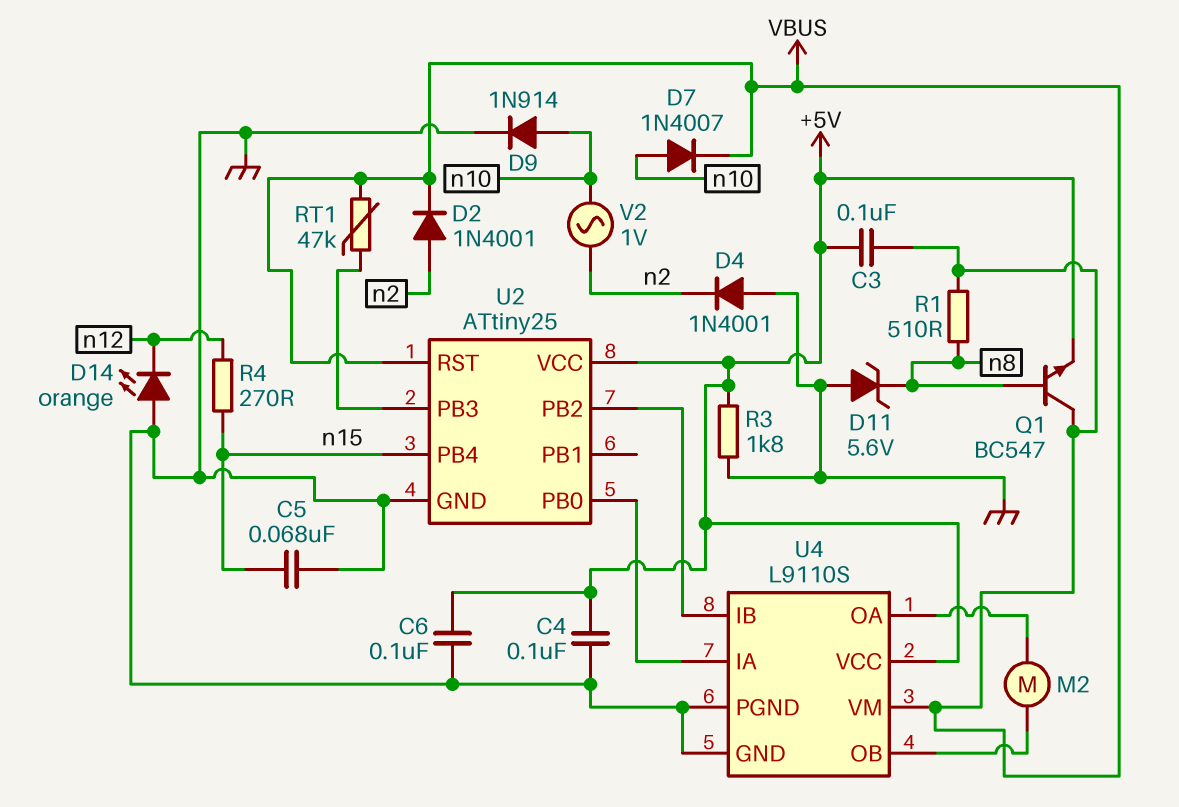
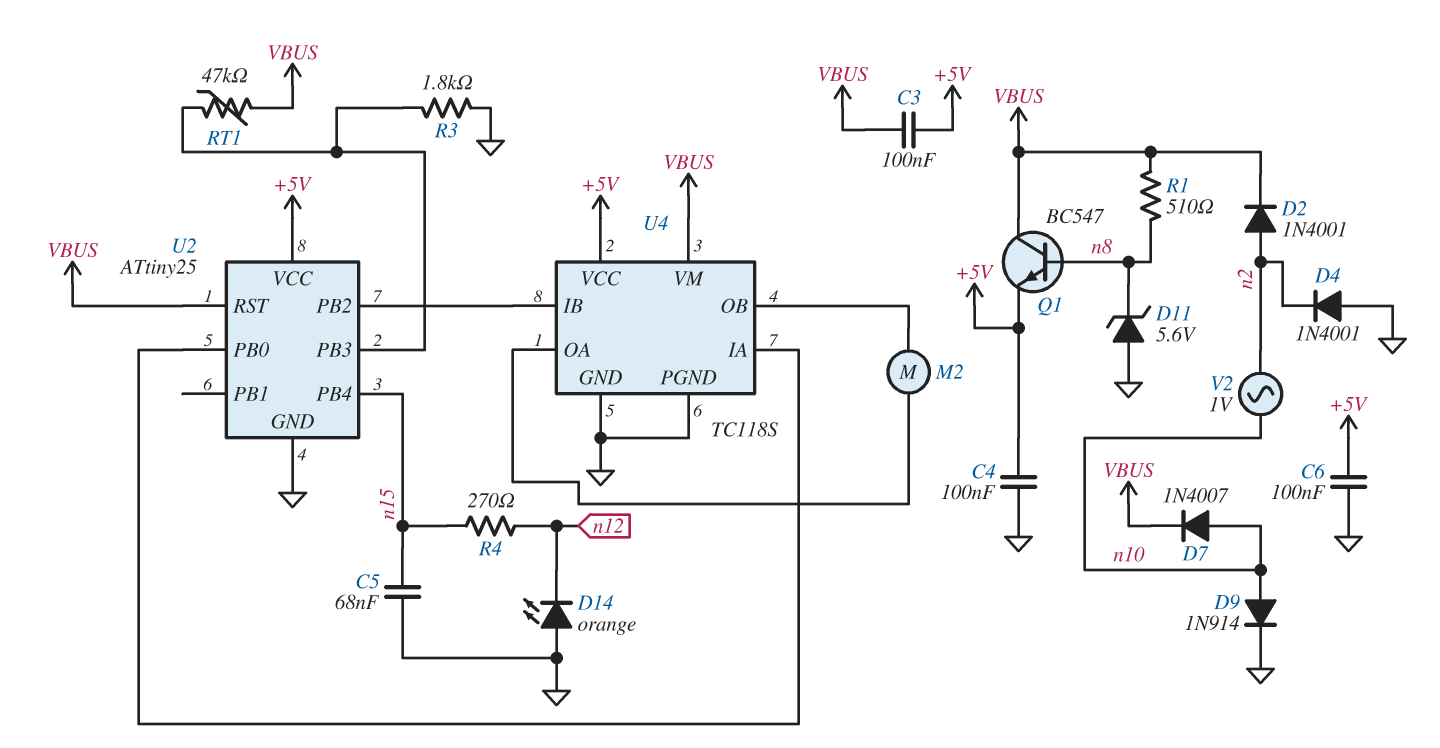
R3: 1.8k (+5V, GND) -> 1.8k (GND, U2/PB3)
U4: L9110S -> TC118S

